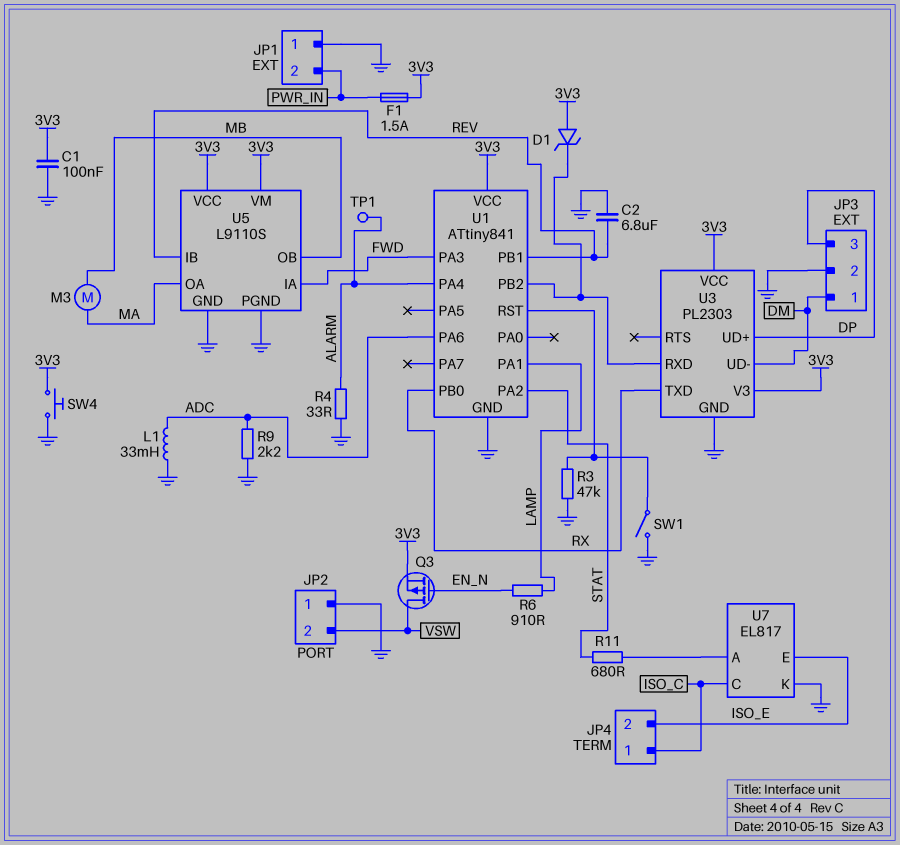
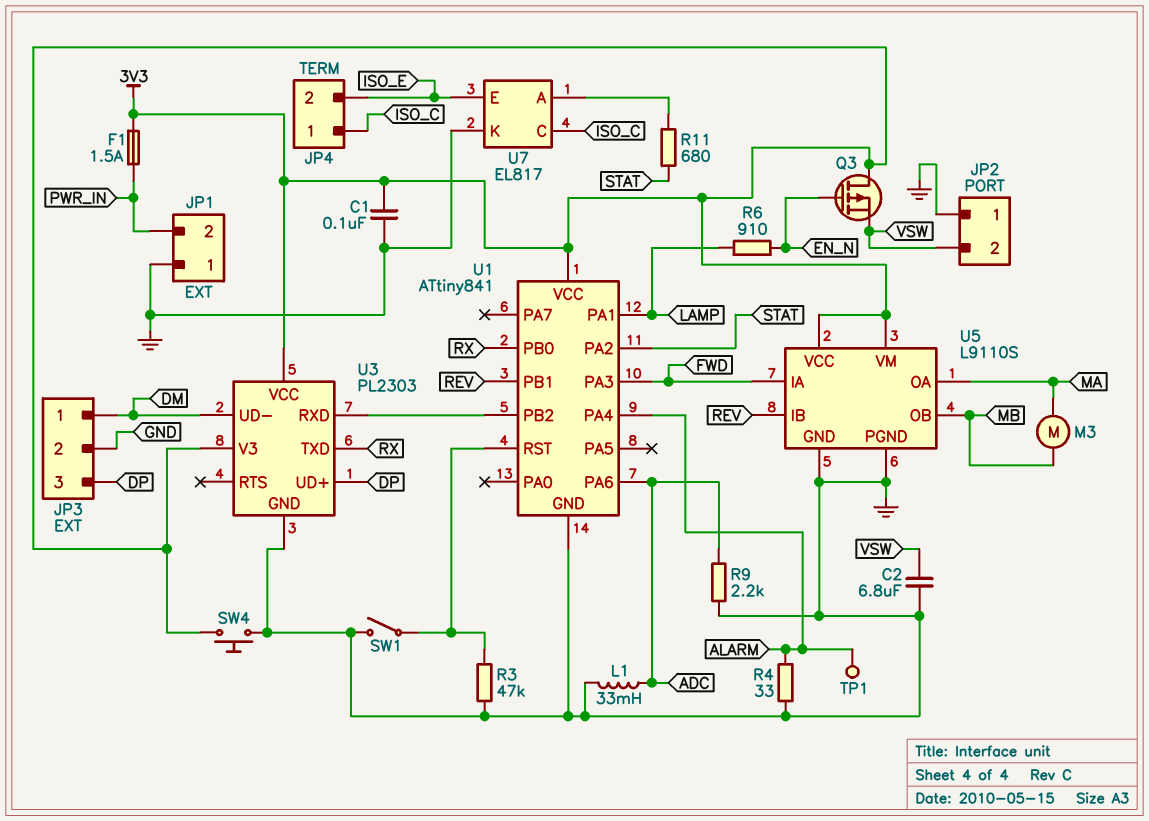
C2: 6.8uF (GND, REV) -> 6.8uF (GND, VSW)
D1: zener (A 3V3, K U1/PB2) -> none
Q3: PMOS (G EN_N, D VSW, S 3V3) -> PMOS (G EN_N, D 3V3, S VSW)

